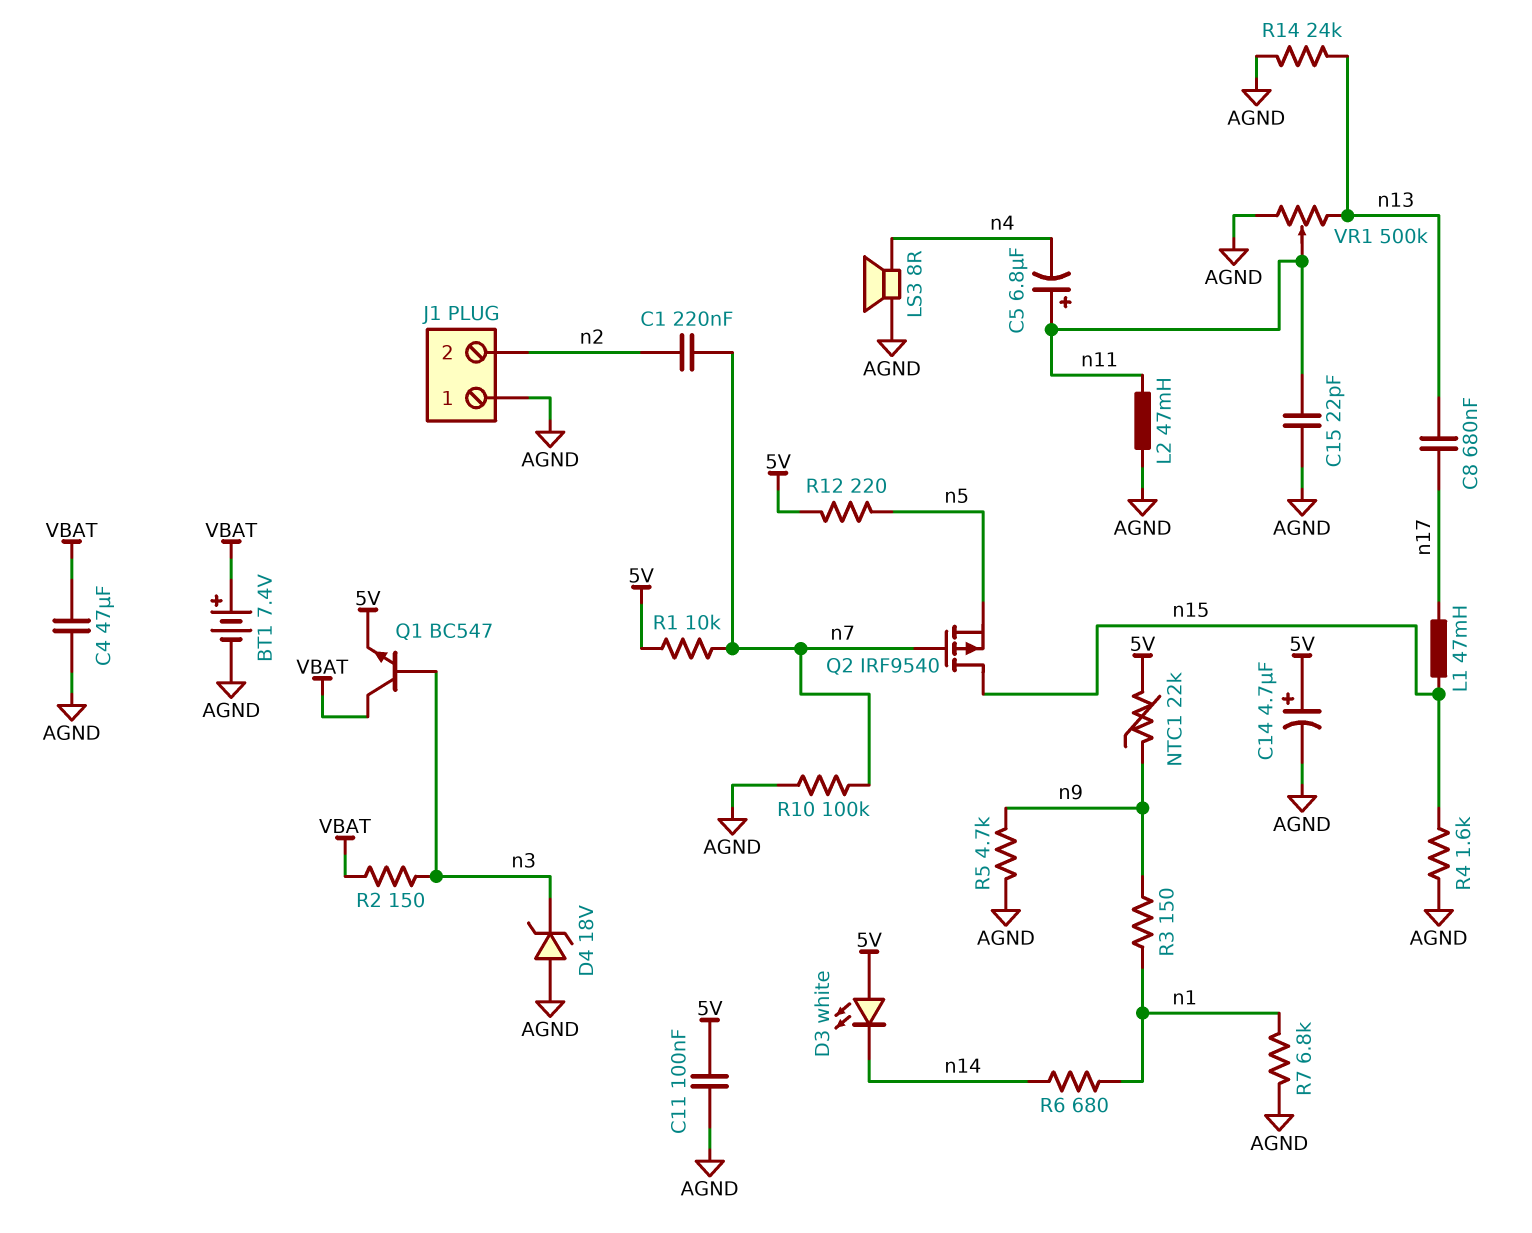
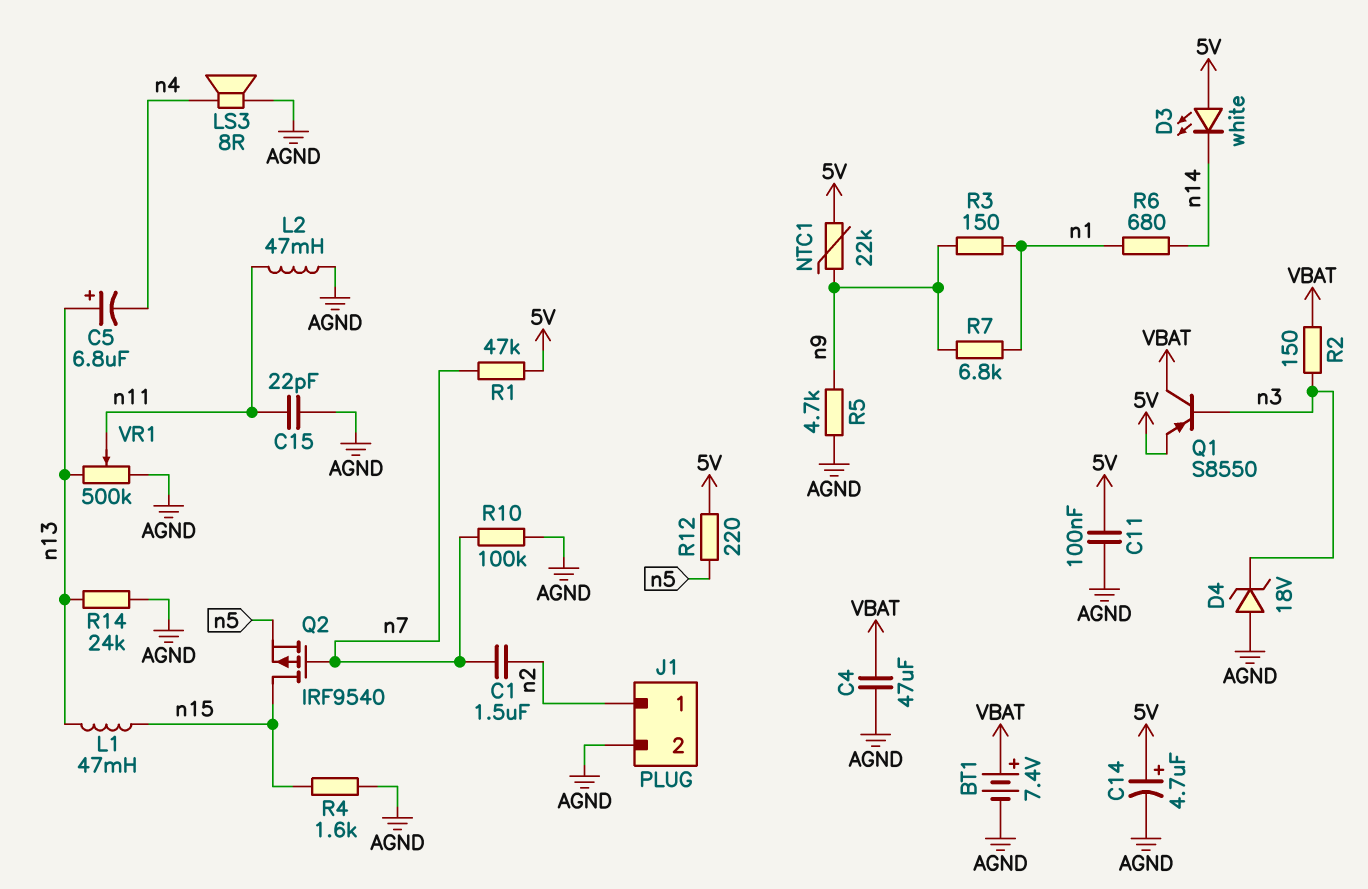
C1: 220nF (n2, n7) -> 1.5uF (n2, n7)
C5: 6.8uF (plus n11, minus n4) -> 6.8uF (plus n13, minus n4)
C8: 680nF (n13, n17) -> none
J1 pin 1: AGND -> n2
J1 pin 2: n2 -> AGND
L1: 47mH (n15, n17) -> 47mH (n13, n15)
Q1: NPN BC547 (B n3, C VBAT, E 5V) -> PNP S8550 (B n3, C VBAT, E 5V)
R1: 10k (5V, n7) -> 47k (5V, n7)
R7: 6.8k (AGND, n1) -> 6.8k (n1, n9)

